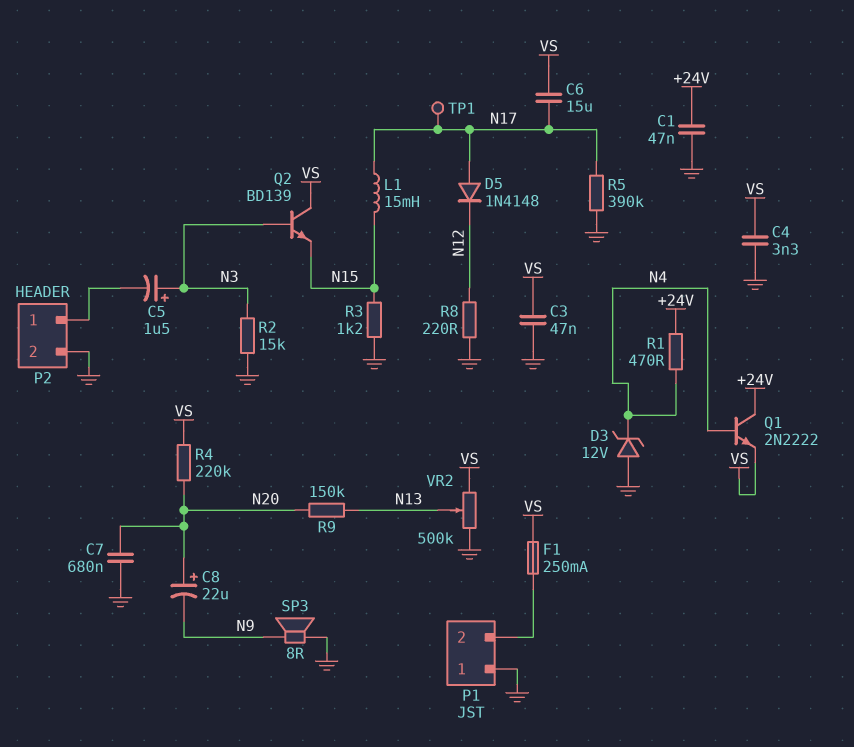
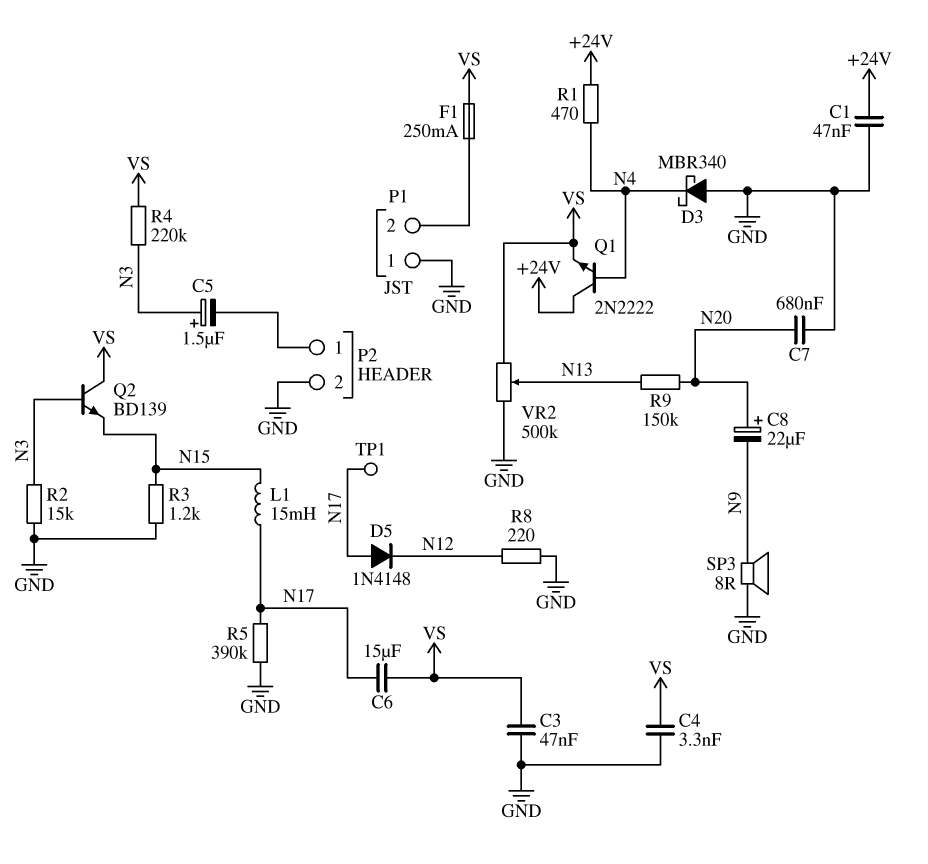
D3: zener 12V (A GND, K N4) -> schottky MBR340 (A GND, K N4)
R4: 220k (N20, VS) -> 220k (N3, VS)

